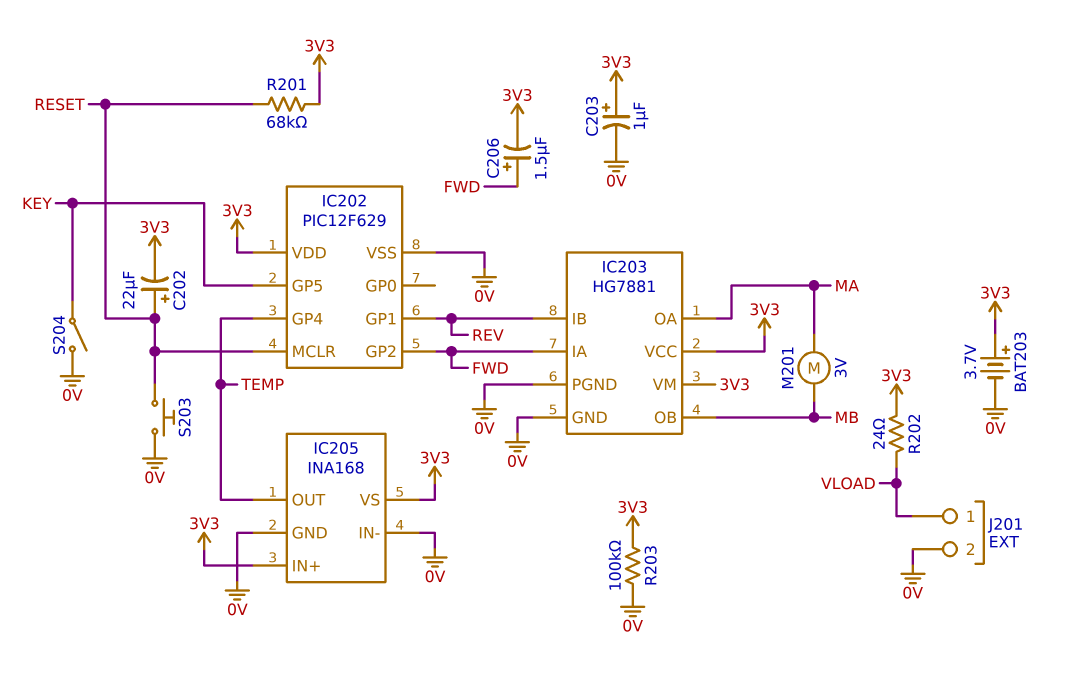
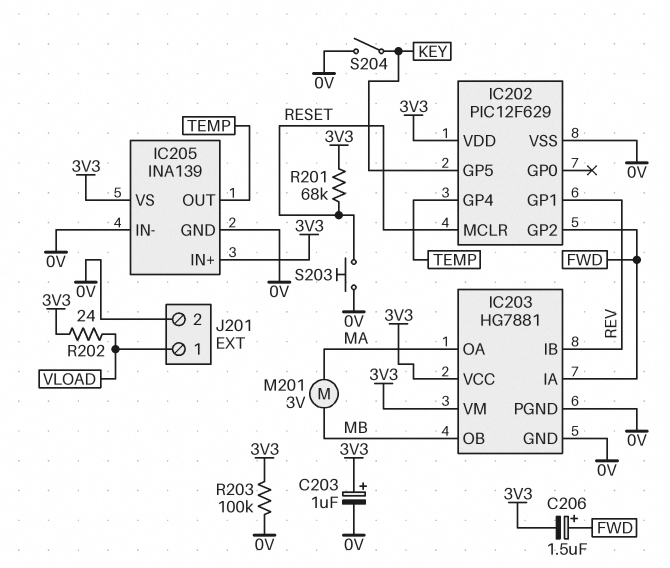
BAT203: 3.7V (plus 3V3, minus 0V) -> none
C202: 22uF (plus RESET, minus 3V3) -> none
IC205: INA168 -> INA139

